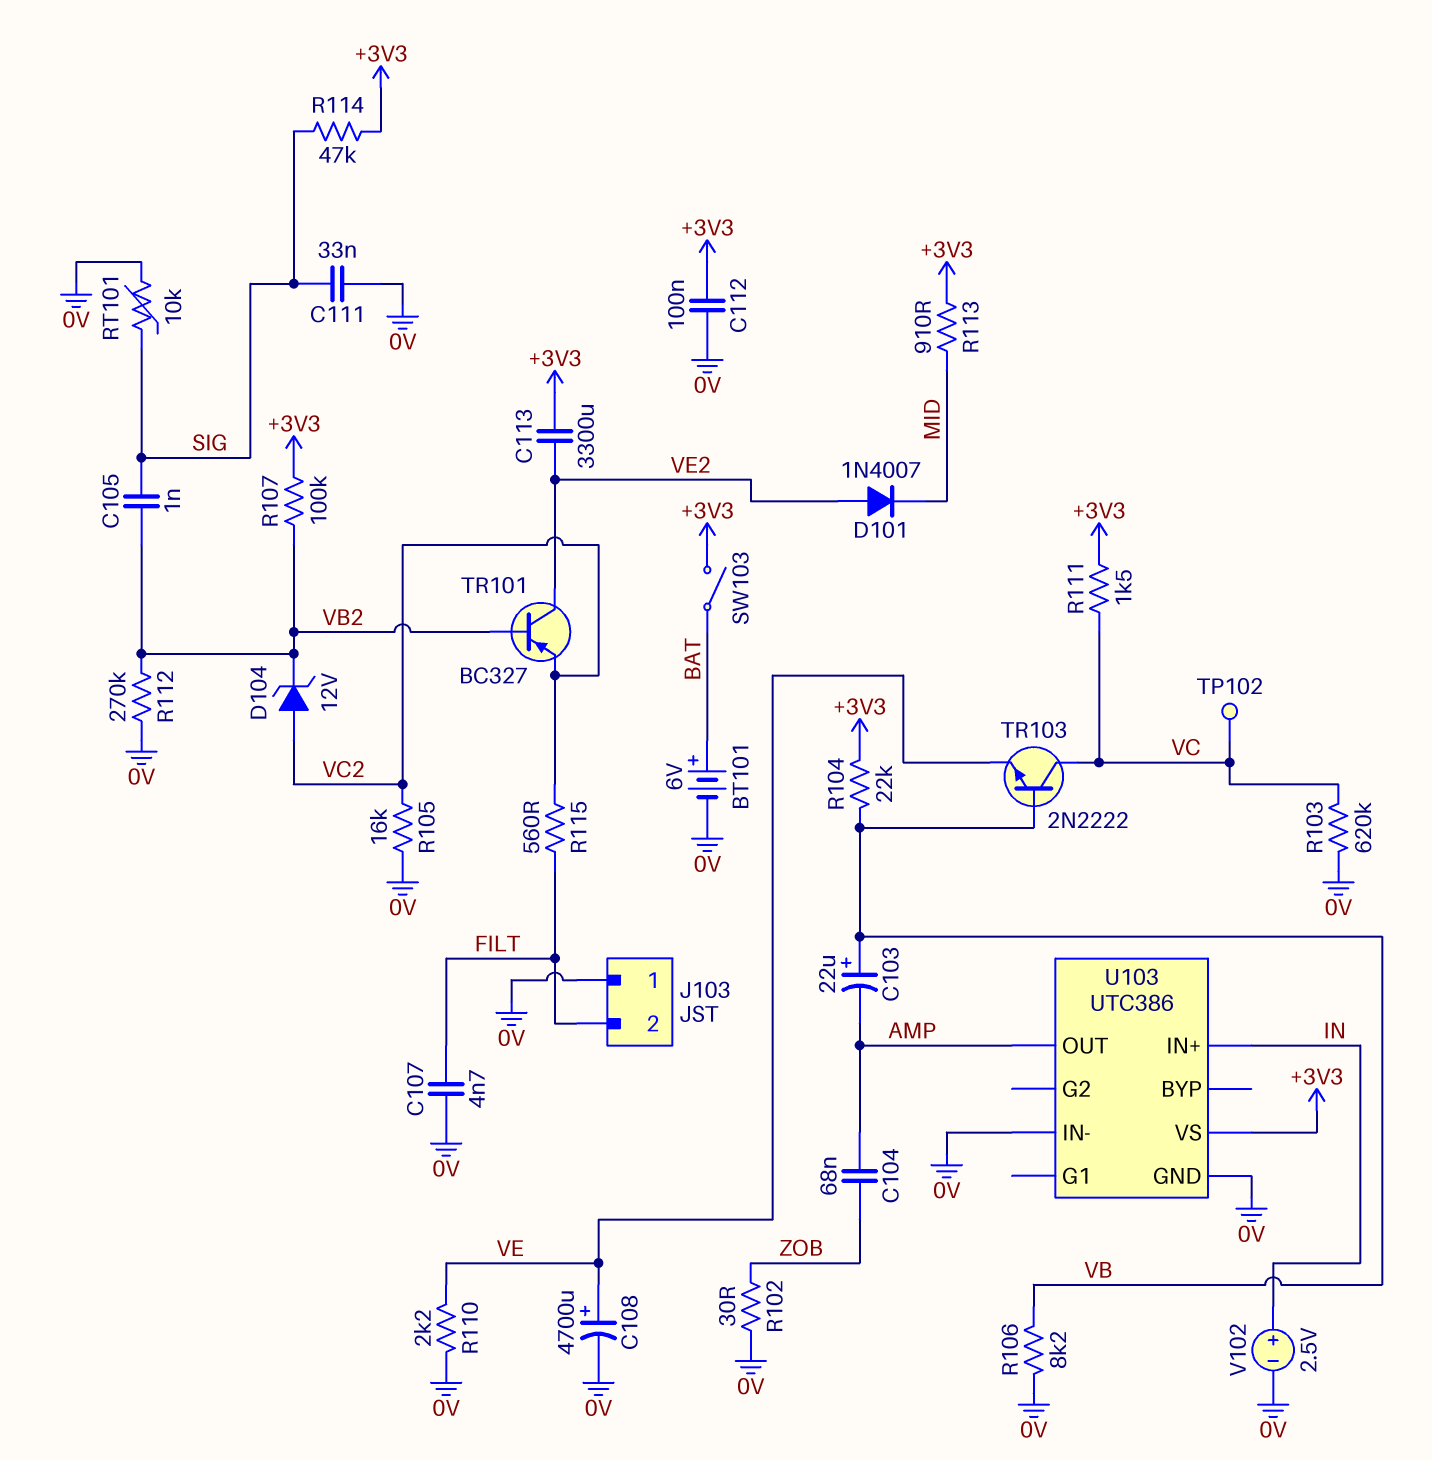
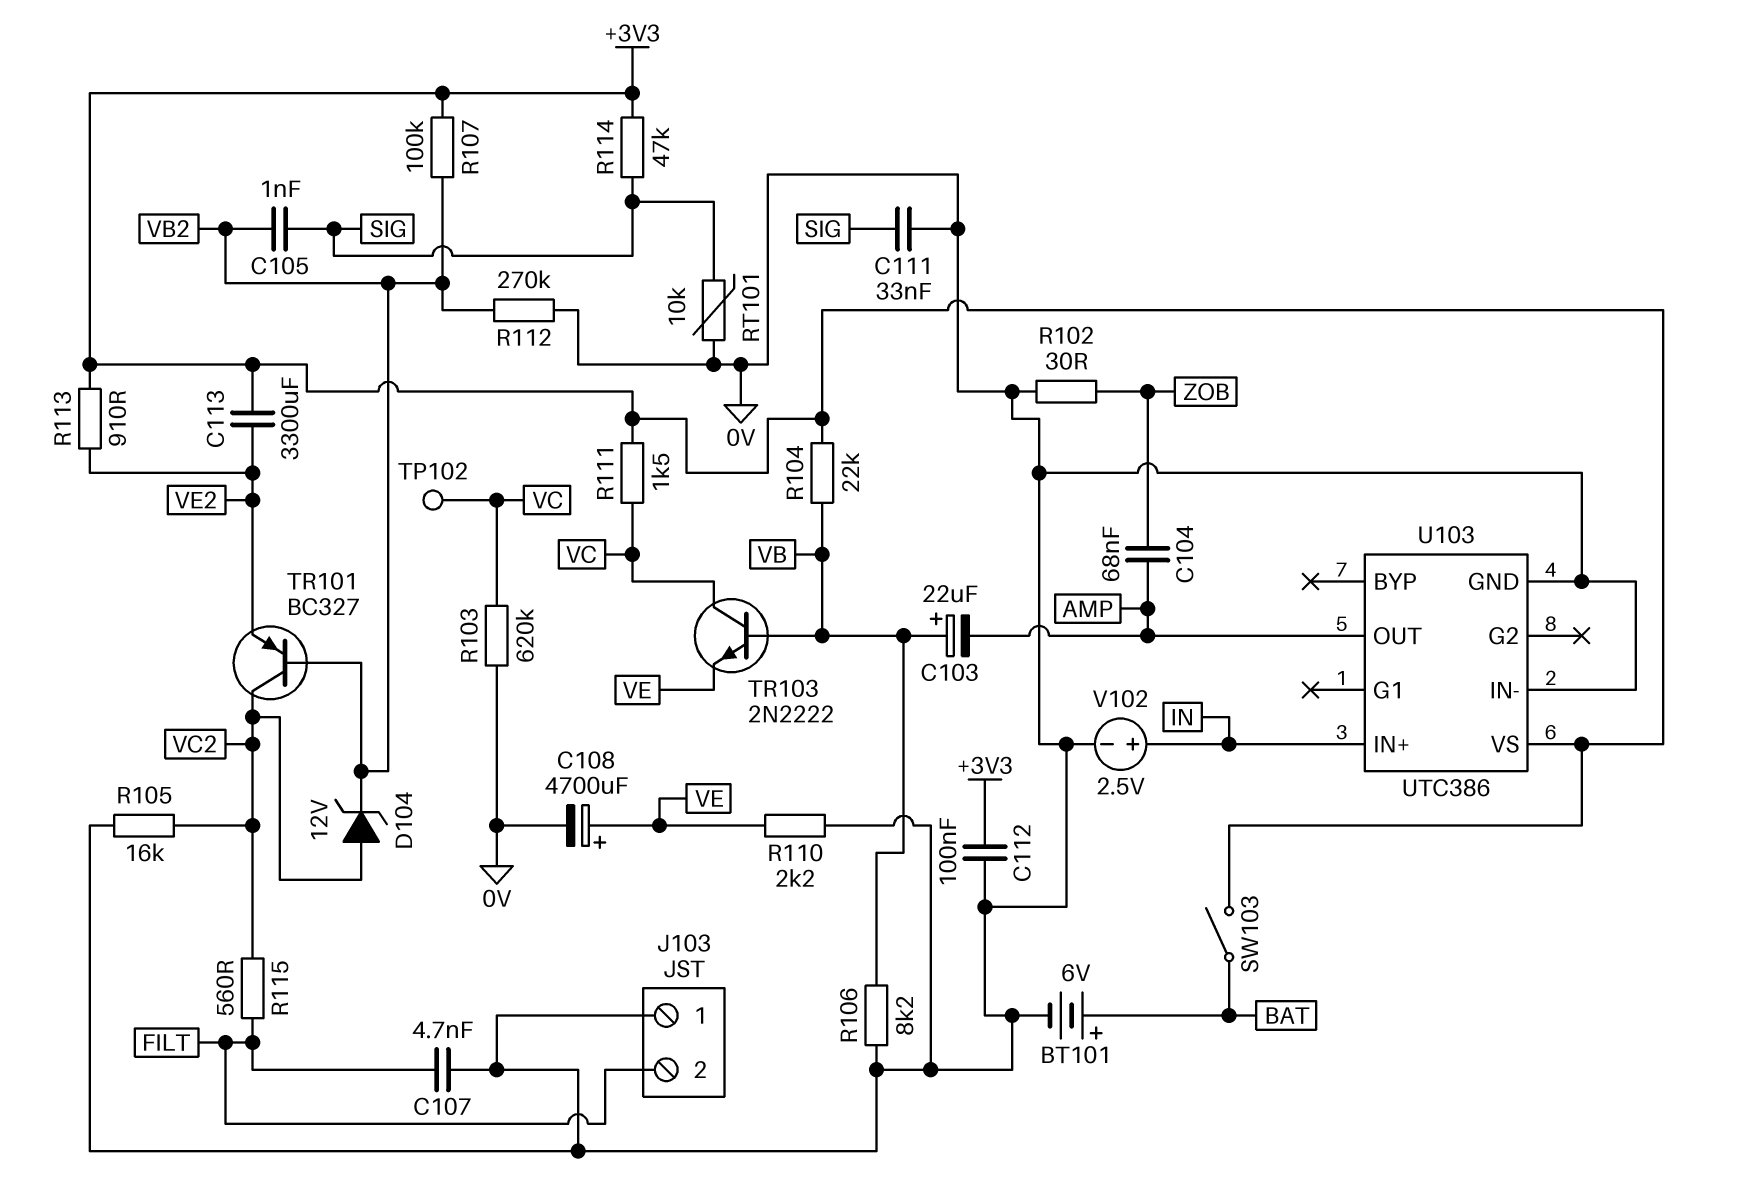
D101: diode 1N4007 (A VE2, K MID) -> none
R113: 910 (+3V3, MID) -> 910 (+3V3, VE2)
TR101: PNP BC327 (B VB2, C VE2, E VC2) -> PNP BC327 (B VB2, C VC2, E VE2)

